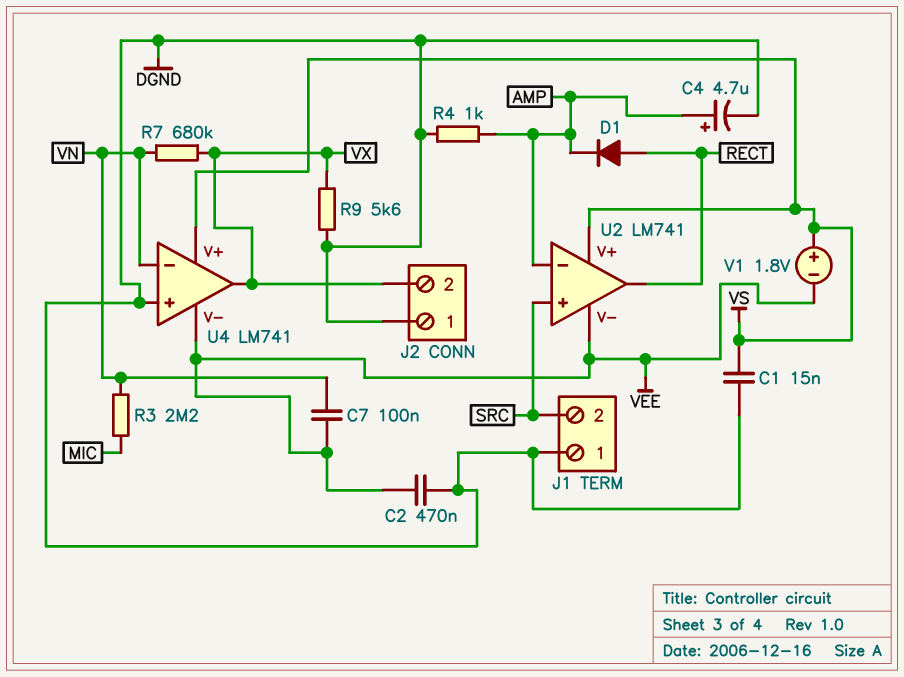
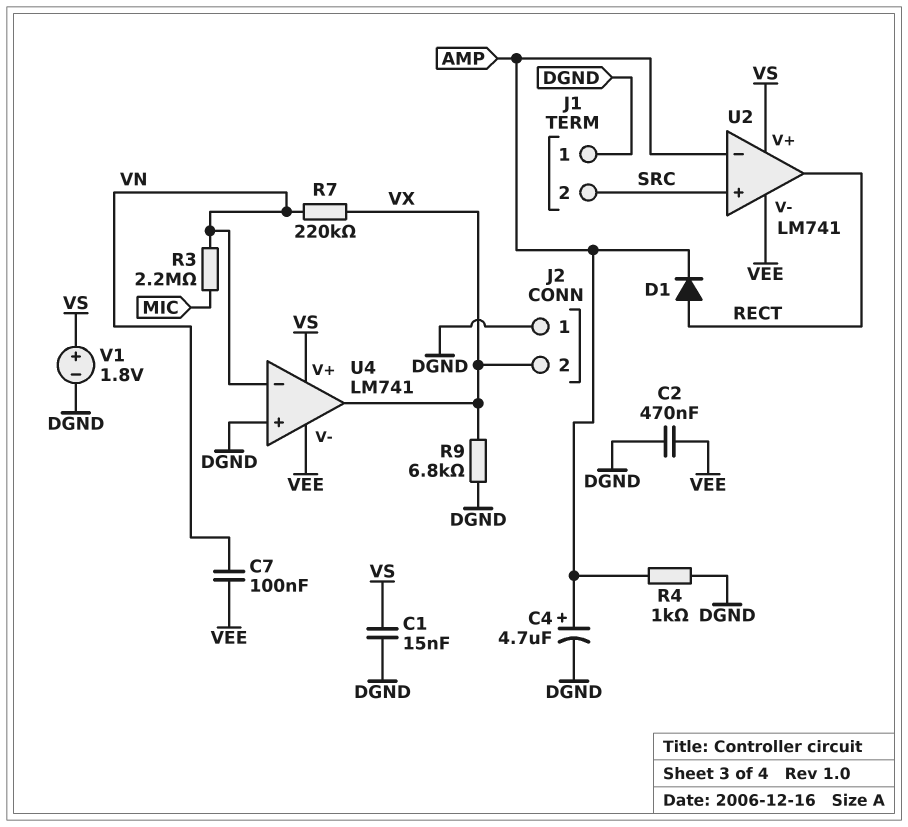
R7: 680k (VN, VX) -> 220k (VN, VX)
R9: 5.6k (DGND, VX) -> 6.8k (DGND, VX)
V1: 1.8V (plus VS, minus VEE) -> 1.8V (plus VS, minus DGND)

